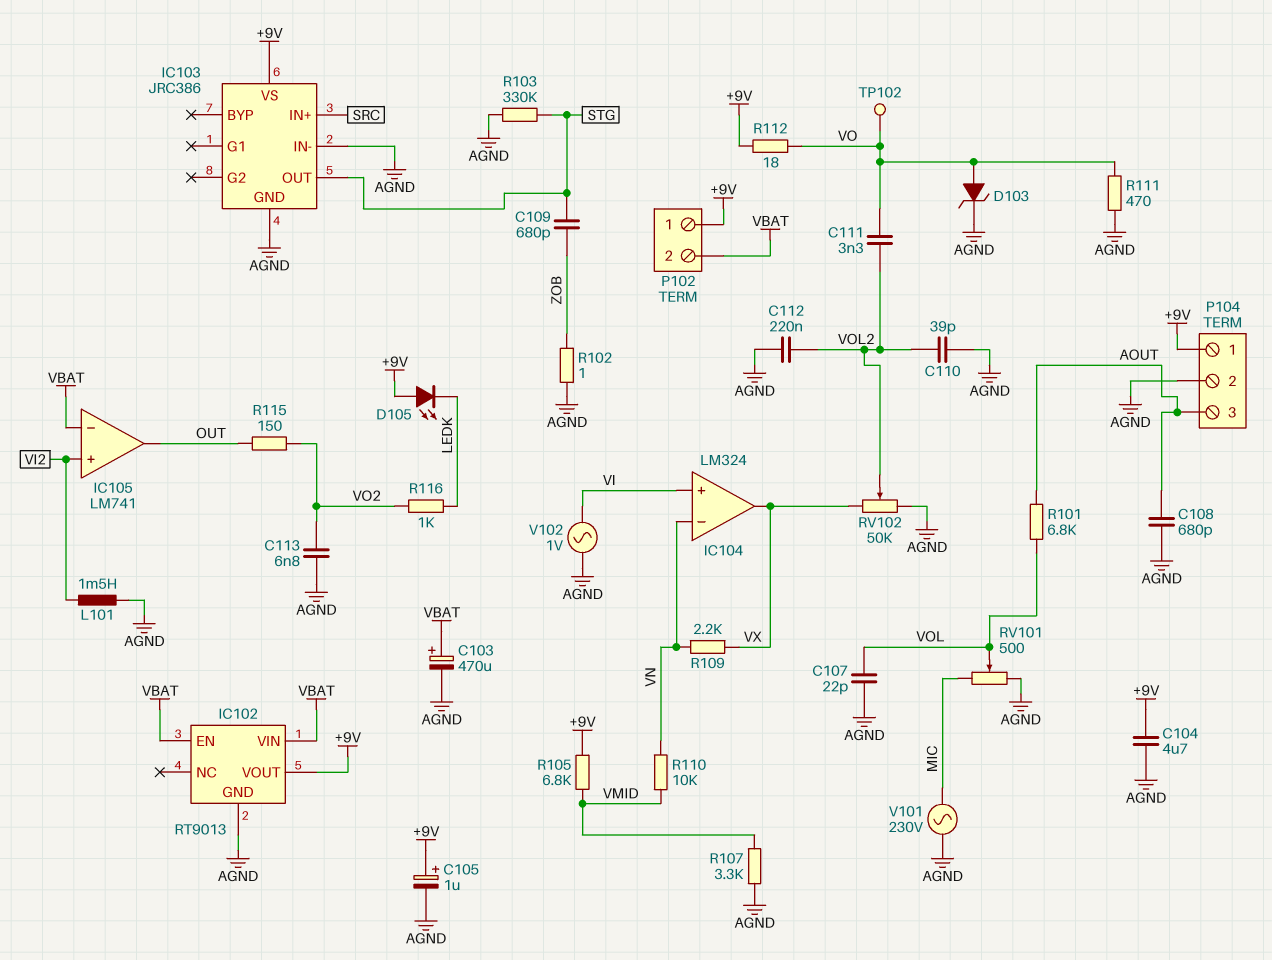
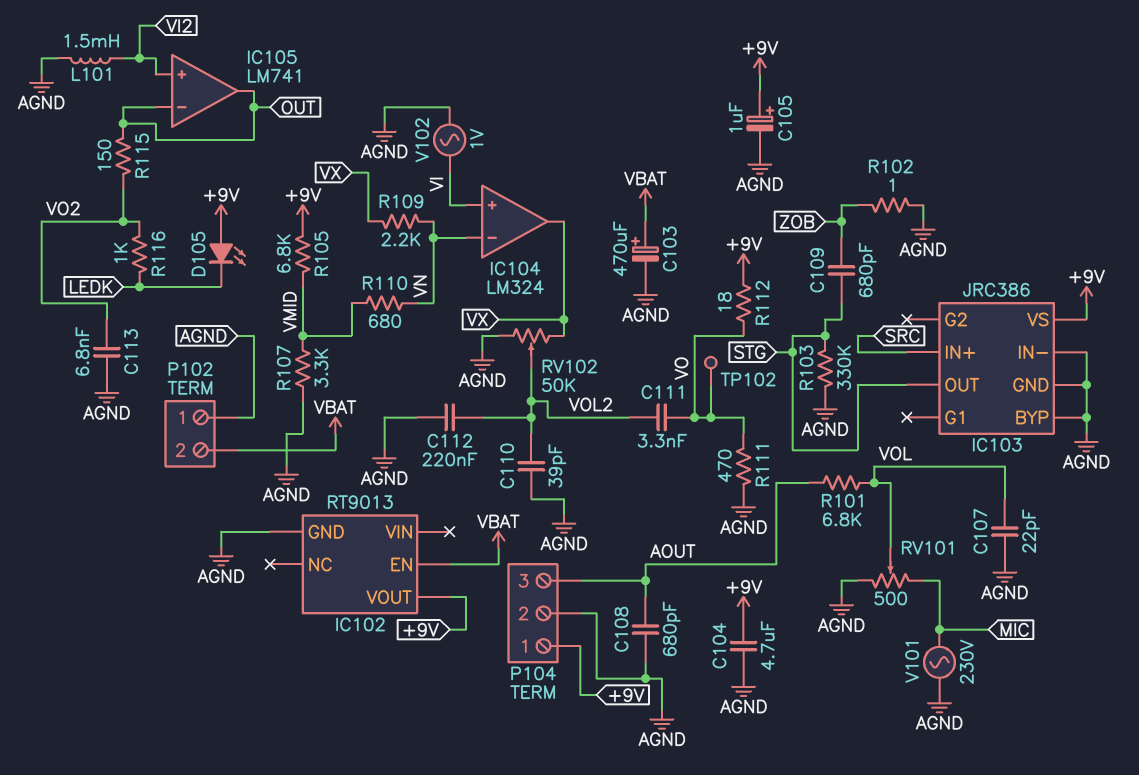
D103: zener (A VO, K AGND) -> none
IC102 pin VIN: VBAT -> none
IC103 pin BYP: none -> AGND
IC105 pin in-: VBAT -> OUT
P102 pin 1: +9V -> AGND
R110: 10k (VMID, VN) -> 680 (VMID, VN)

